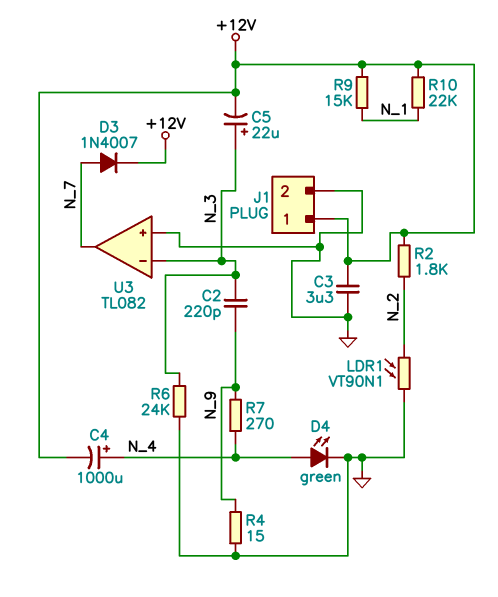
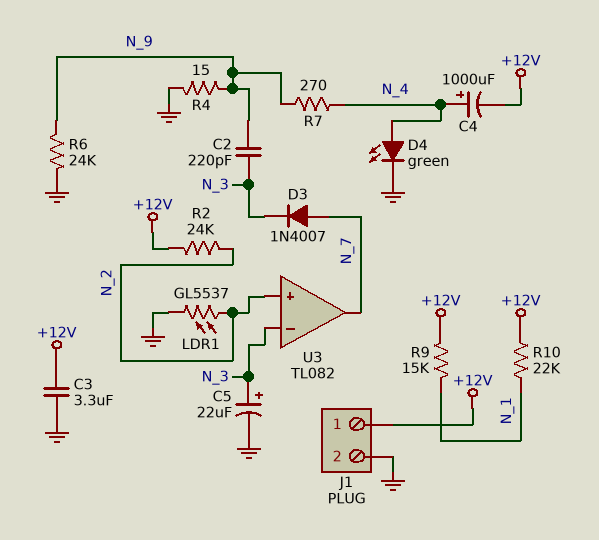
C5: 22uF (plus N_3, minus +12V) -> 22uF (plus N_3, minus GND)
D3: diode 1N4007 (A N_7, K +12V) -> diode 1N4007 (A N_7, K N_3)
LDR1: VT90N1 (GND, N_2) -> GL5537 (GND, N_2)
R2: 1.8k (+12V, N_2) -> 24k (+12V, N_2)
R6: 24k (GND, N_3) -> 24k (GND, N_9)
U3 pin in+: GND -> N_2

